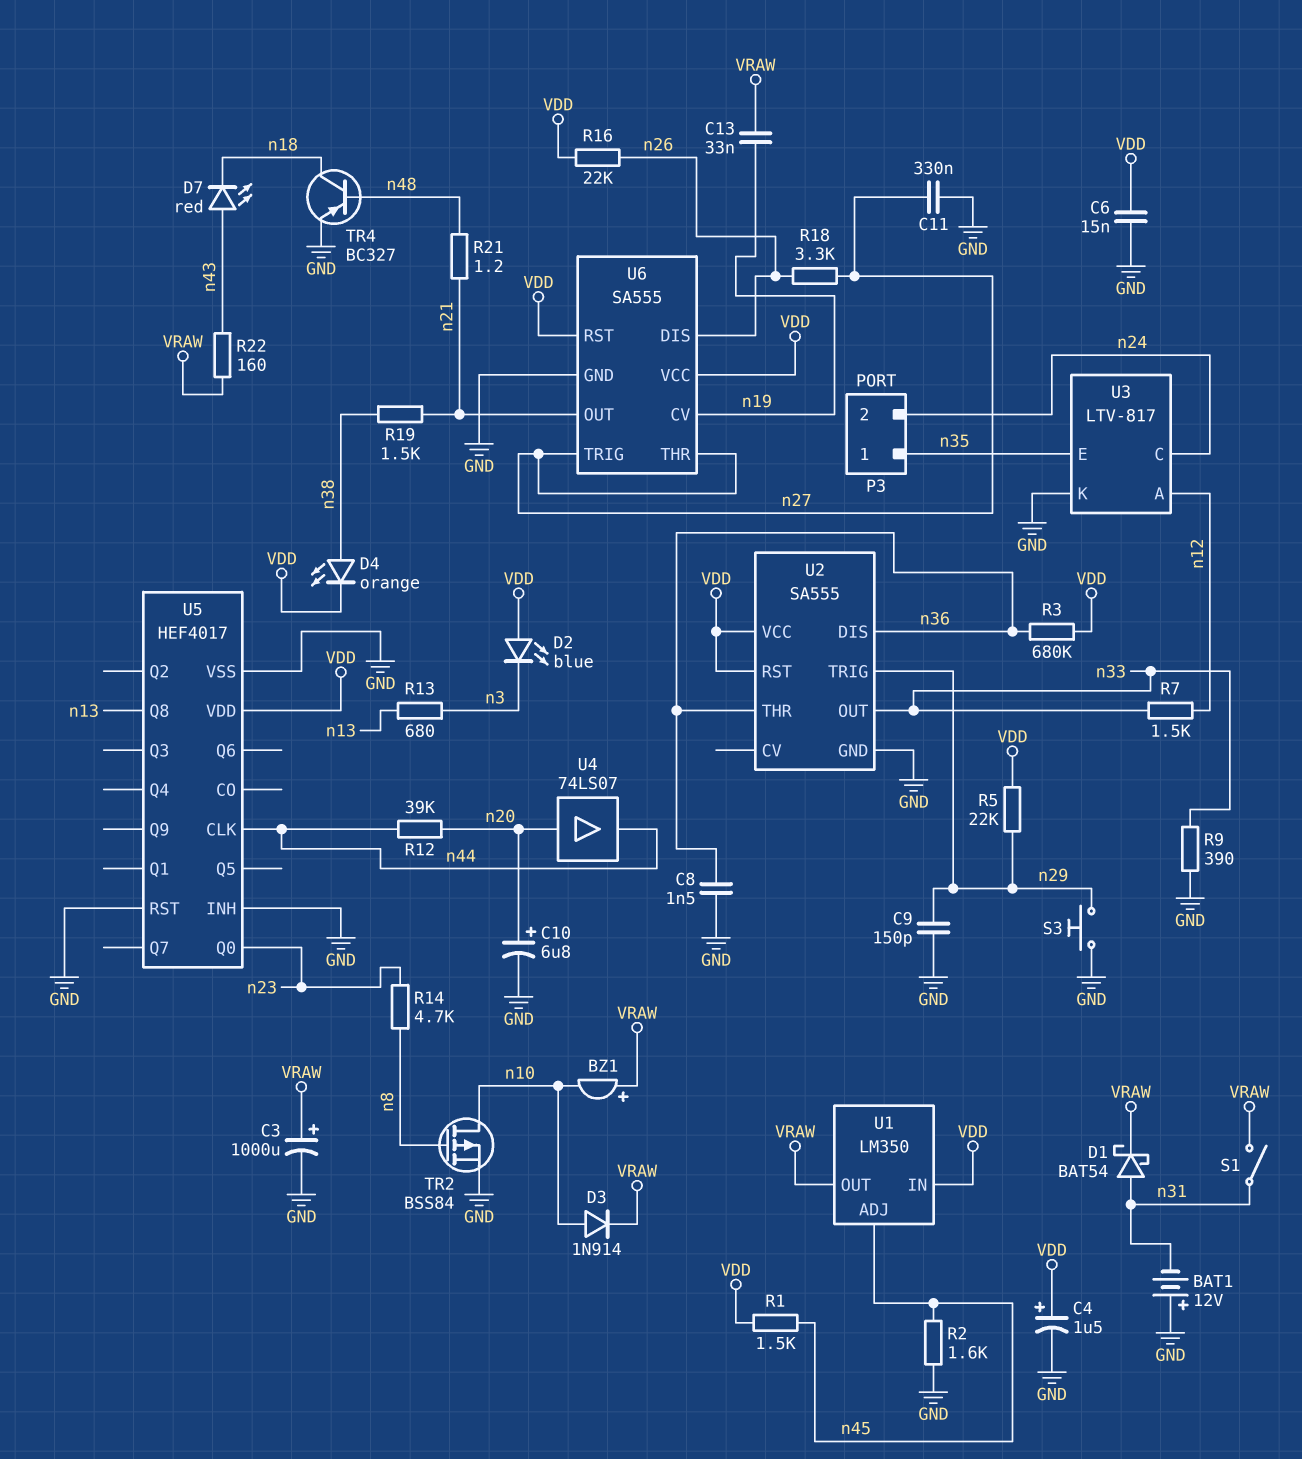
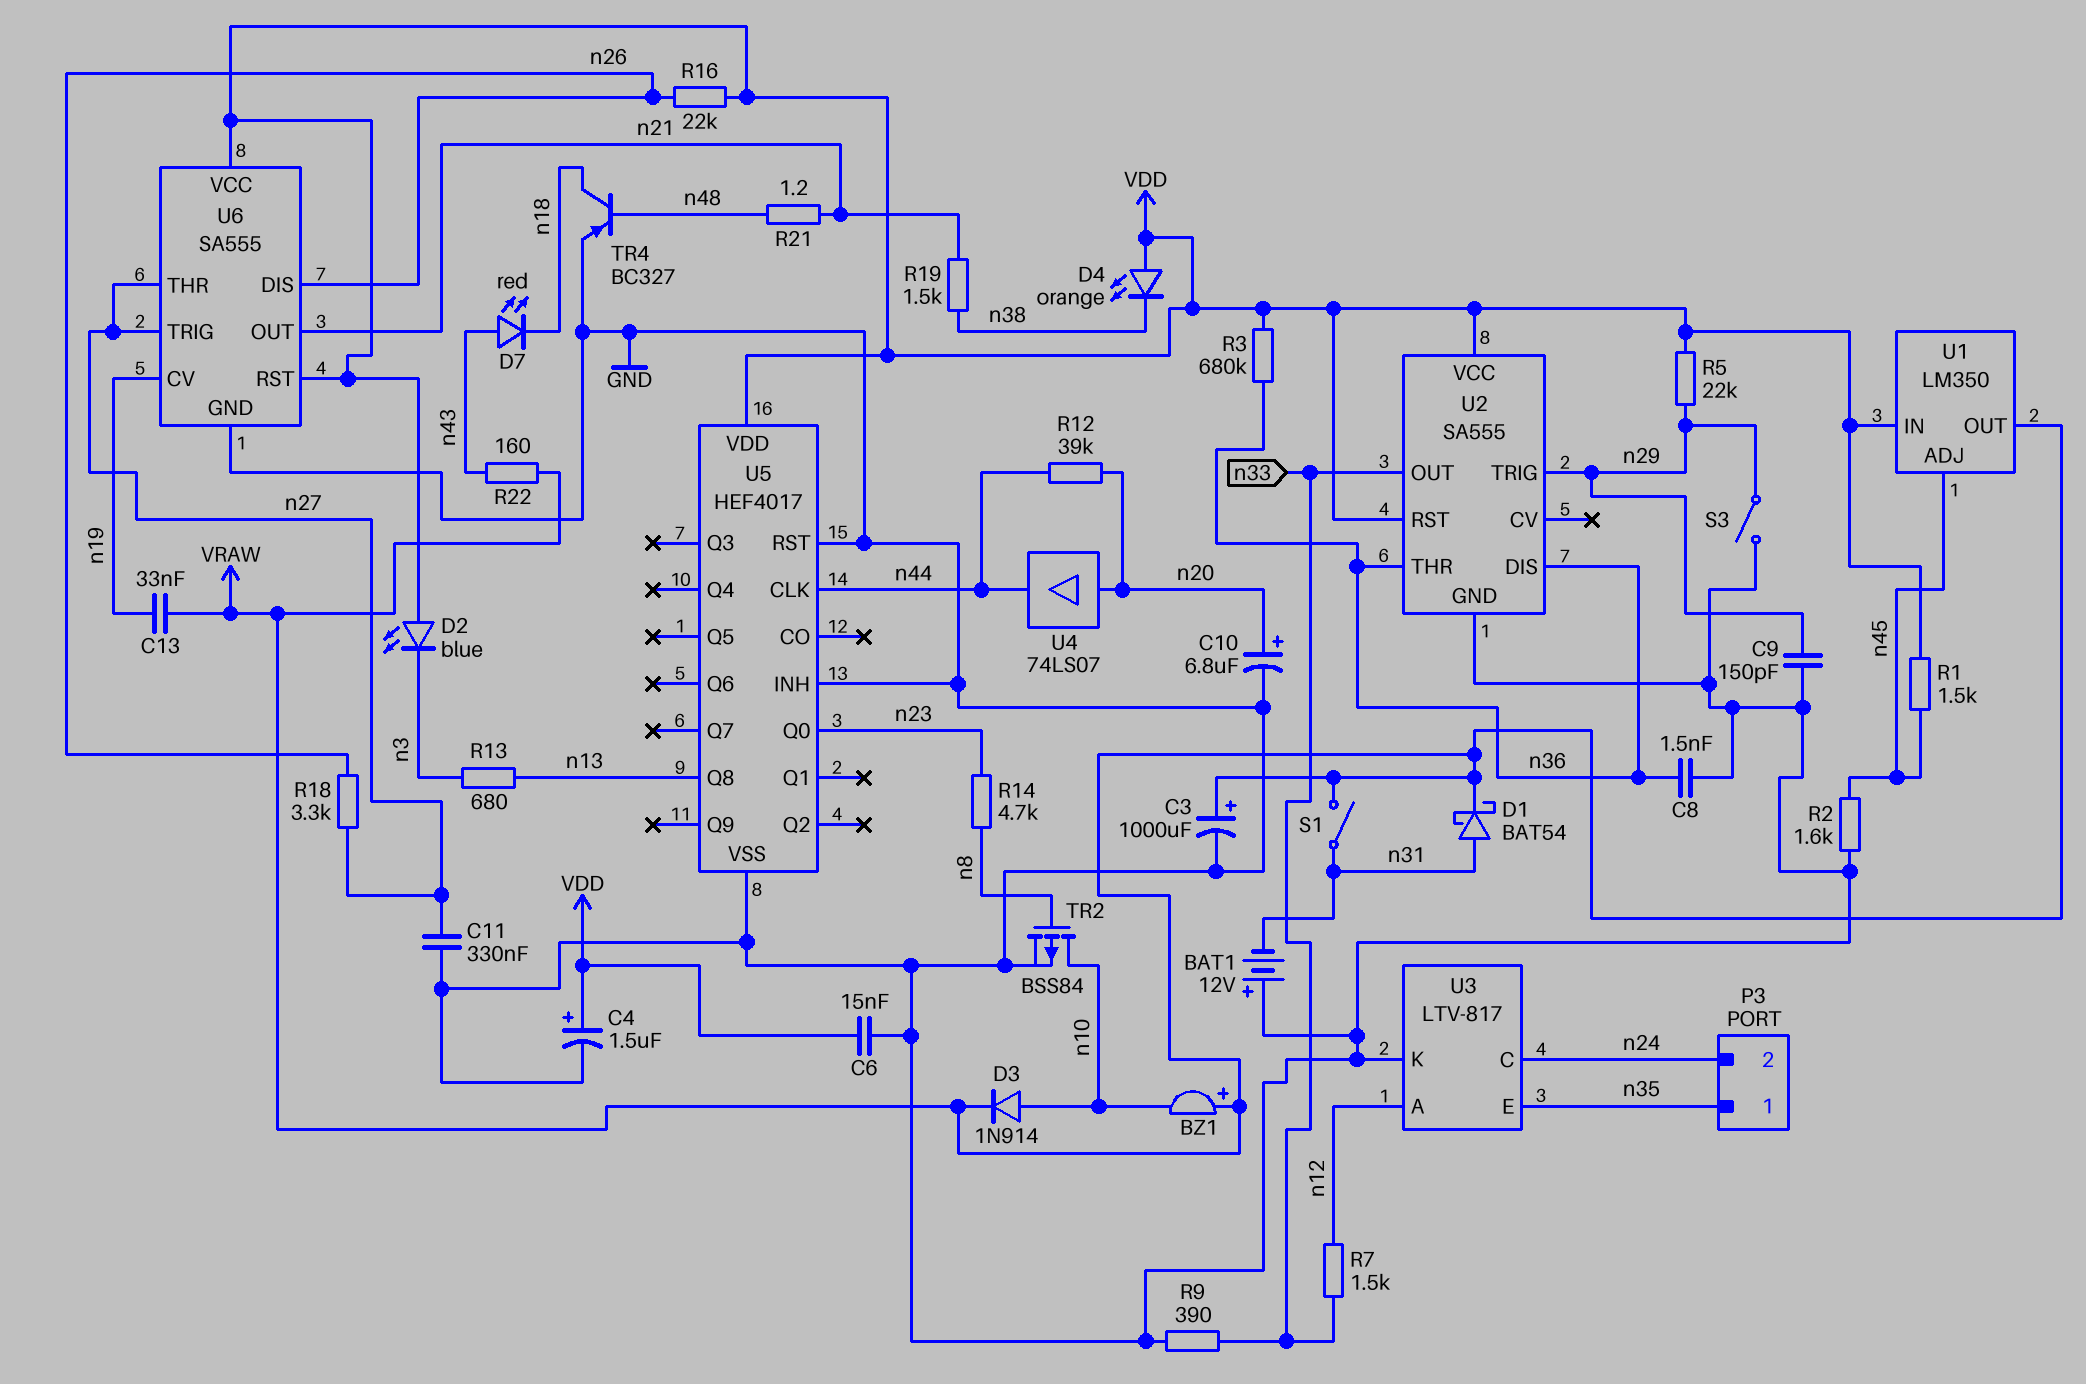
D4: LED orange (A n38, K VDD) -> LED orange (A VDD, K n38)
S3: button (GND, n29) -> switch (GND, n29)

